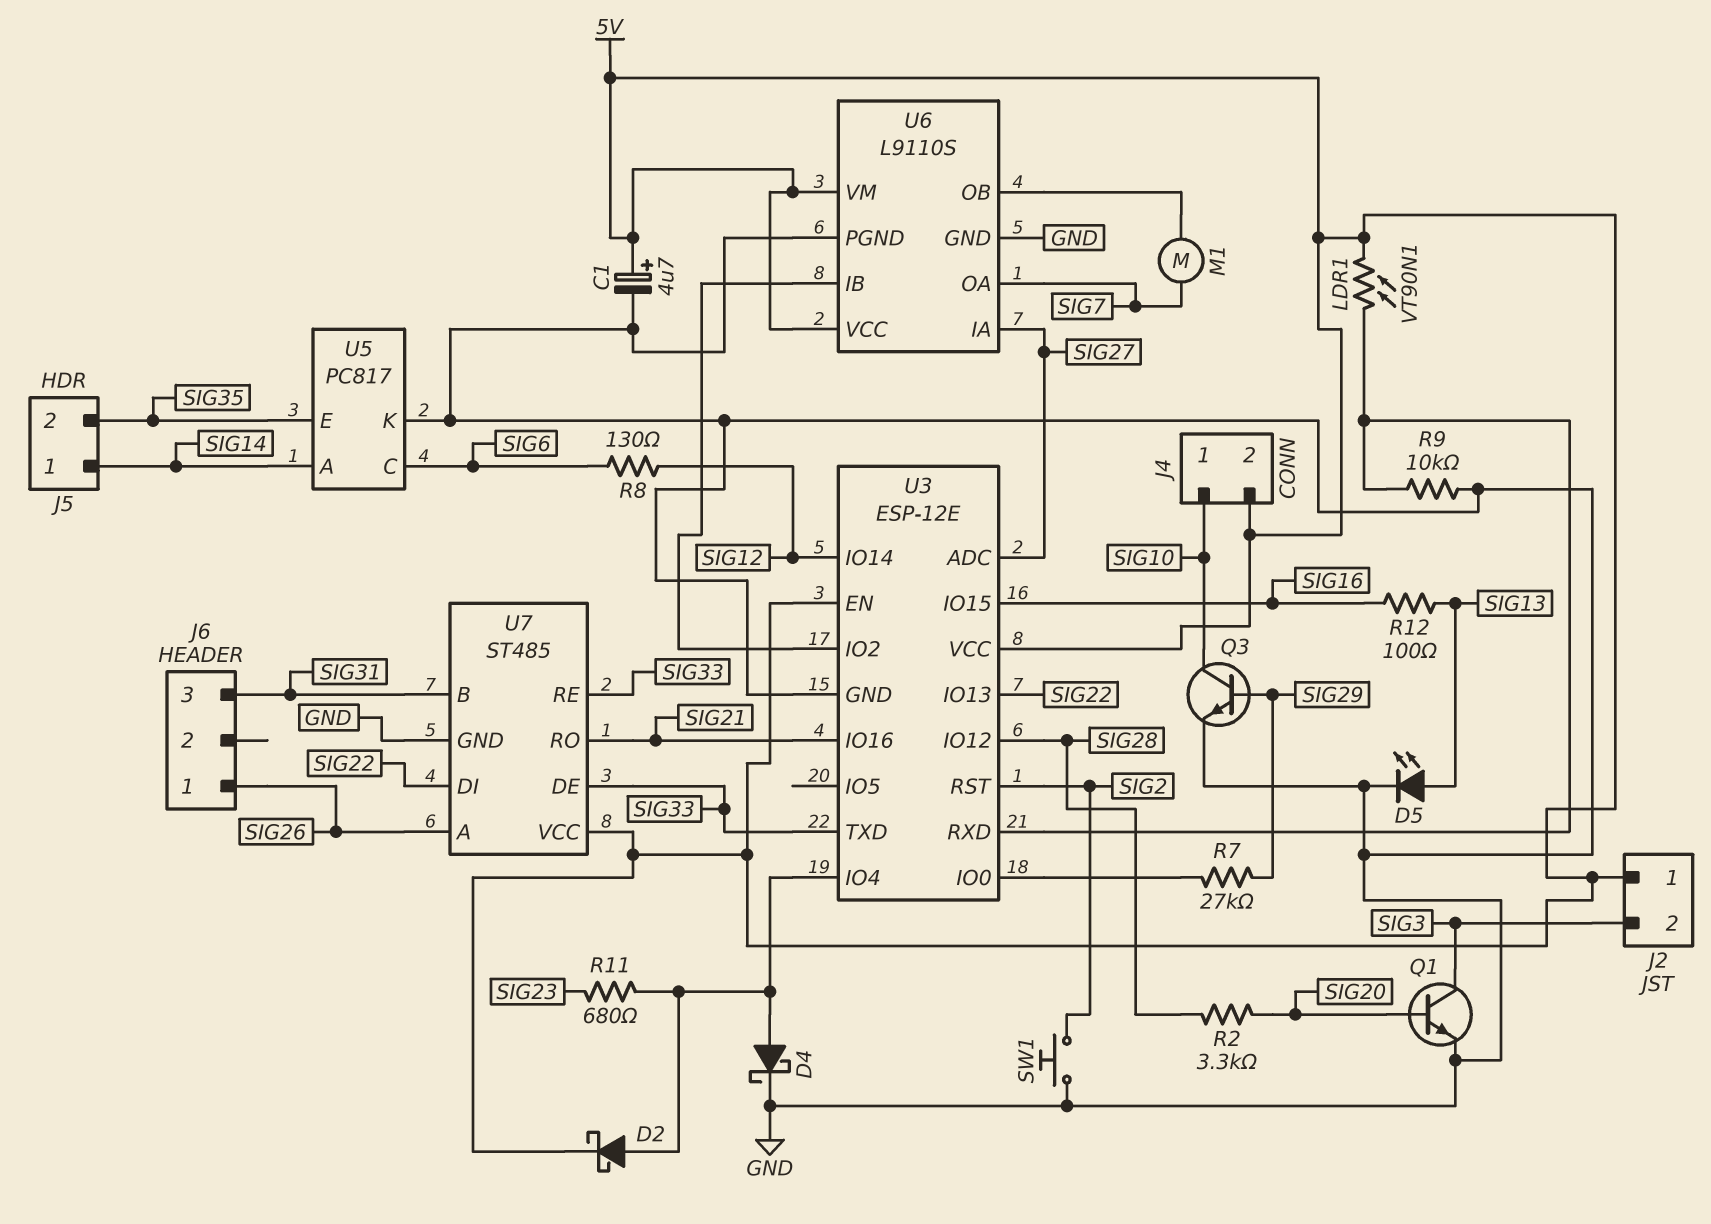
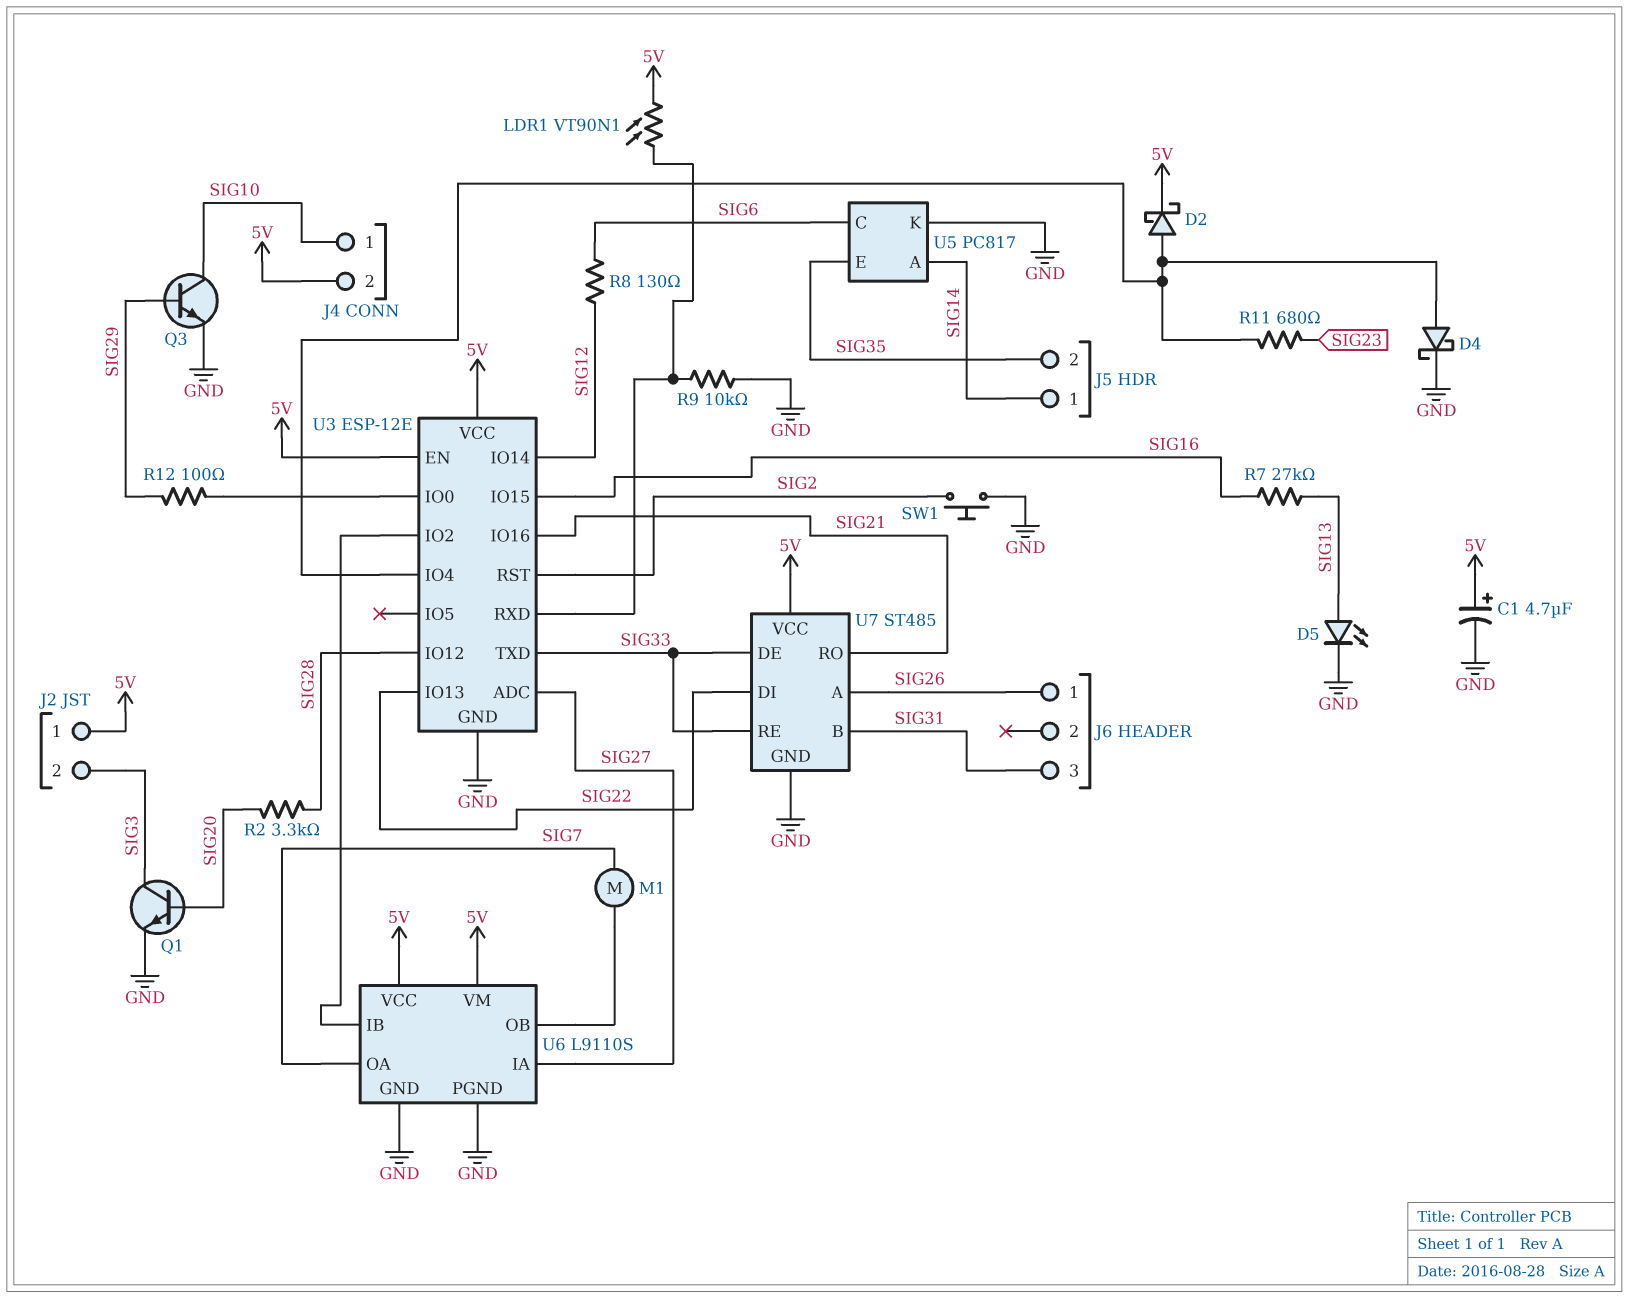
R7: 27k (SIG29, U3/IO0) -> 27k (SIG13, SIG16)
R12: 100 (SIG13, SIG16) -> 100 (SIG29, U3/IO0)

